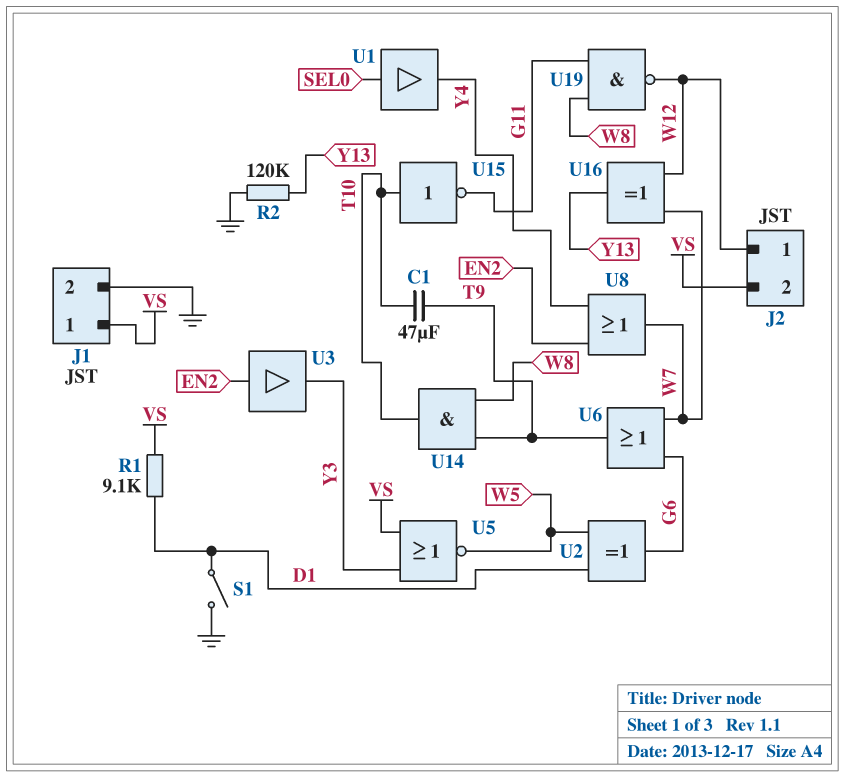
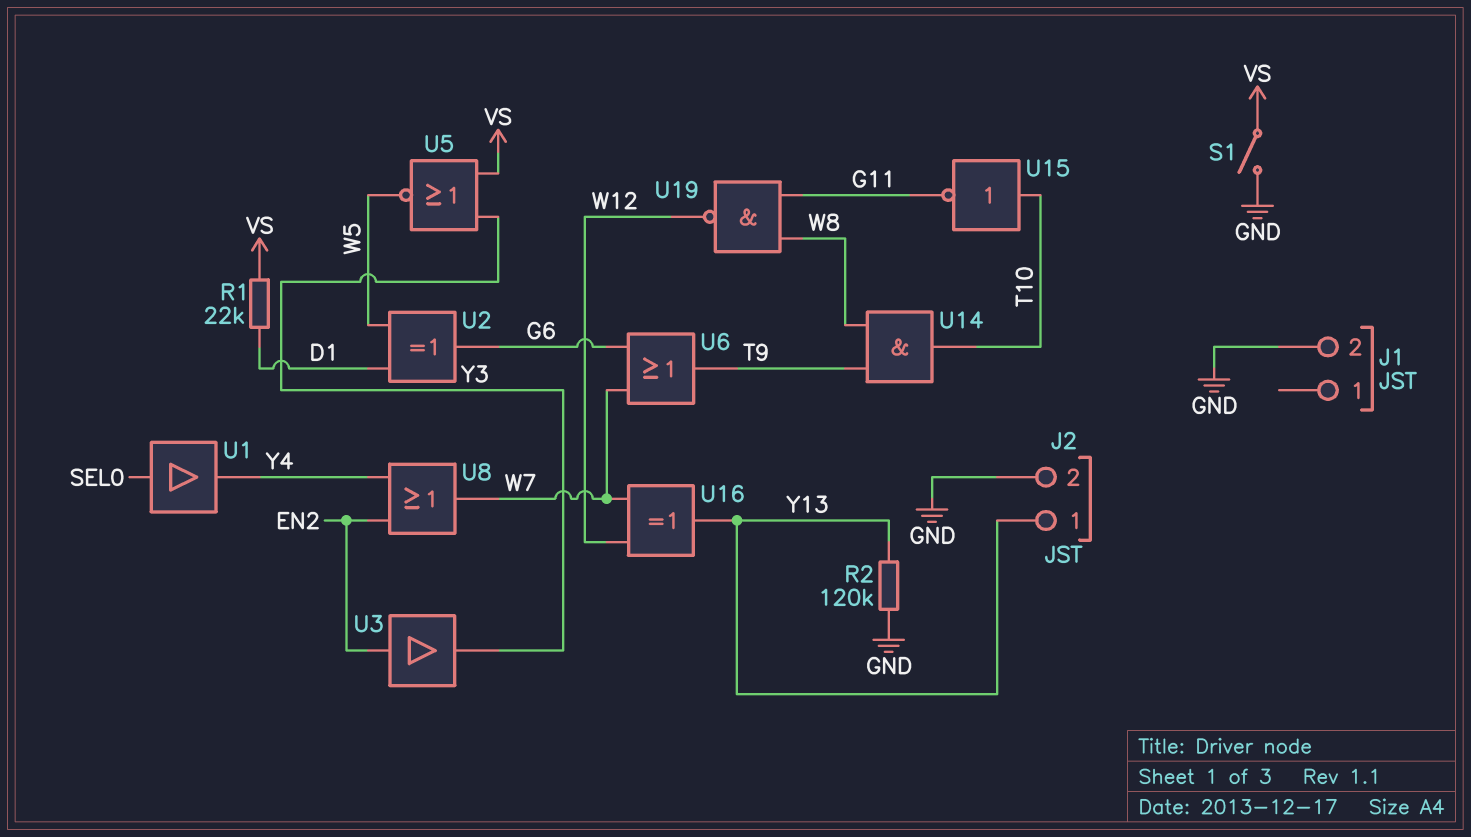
C1: 47uF (T9, T10) -> none
J1 pin 1: VS -> none
J2 pin 1: W12 -> Y13
J2 pin 2: VS -> GND
R1: 9.1k (D1, VS) -> 22k (D1, VS)
S1: switch (D1, GND) -> switch (GND, VS)

